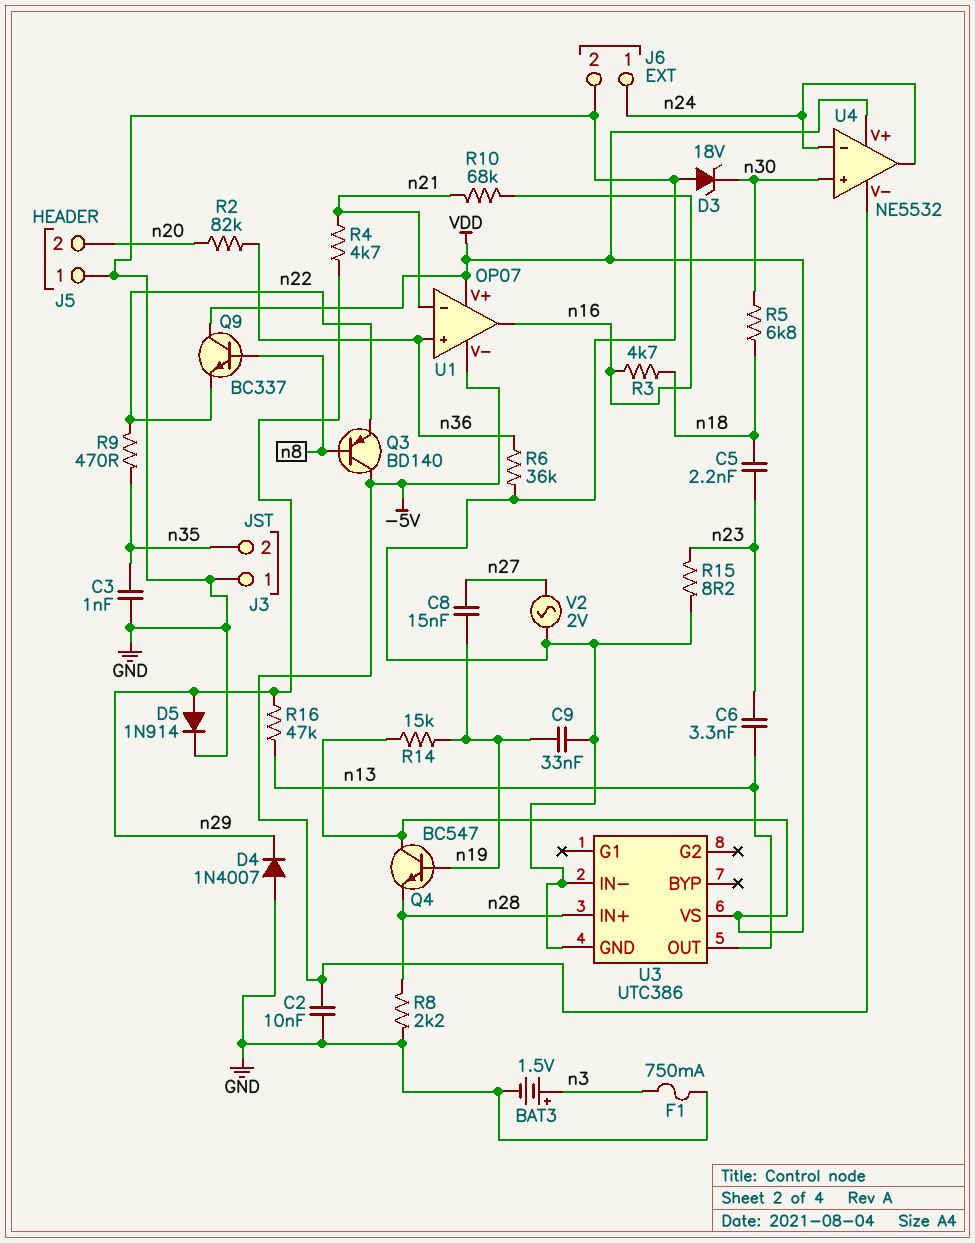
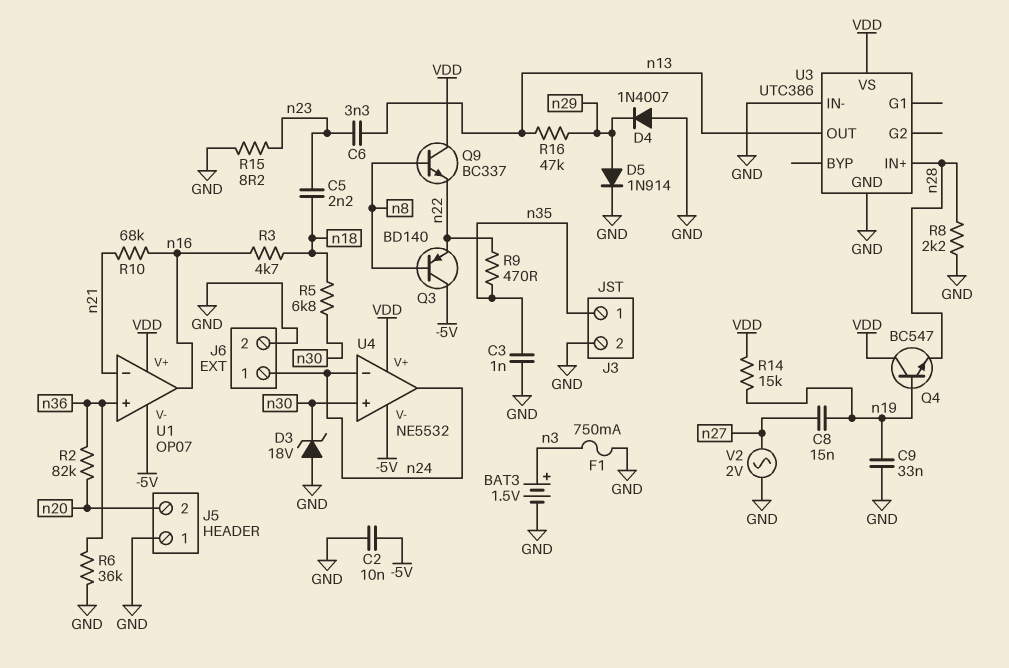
J3 pin 1: GND -> n35
J3 pin 2: n35 -> GND
R4: 4.7k (n21, n29) -> none

